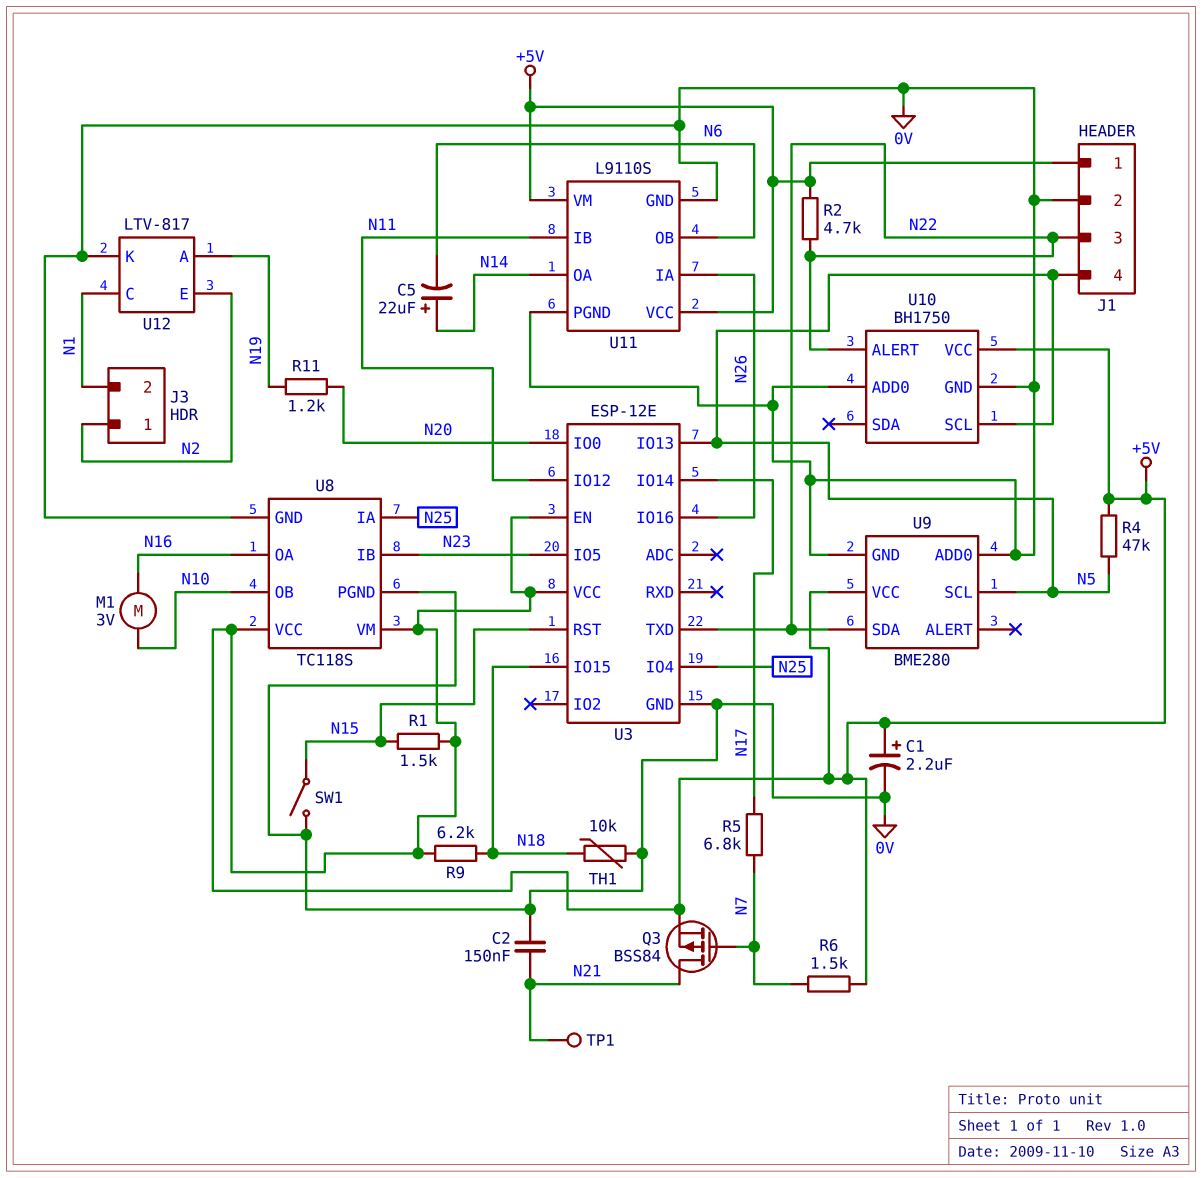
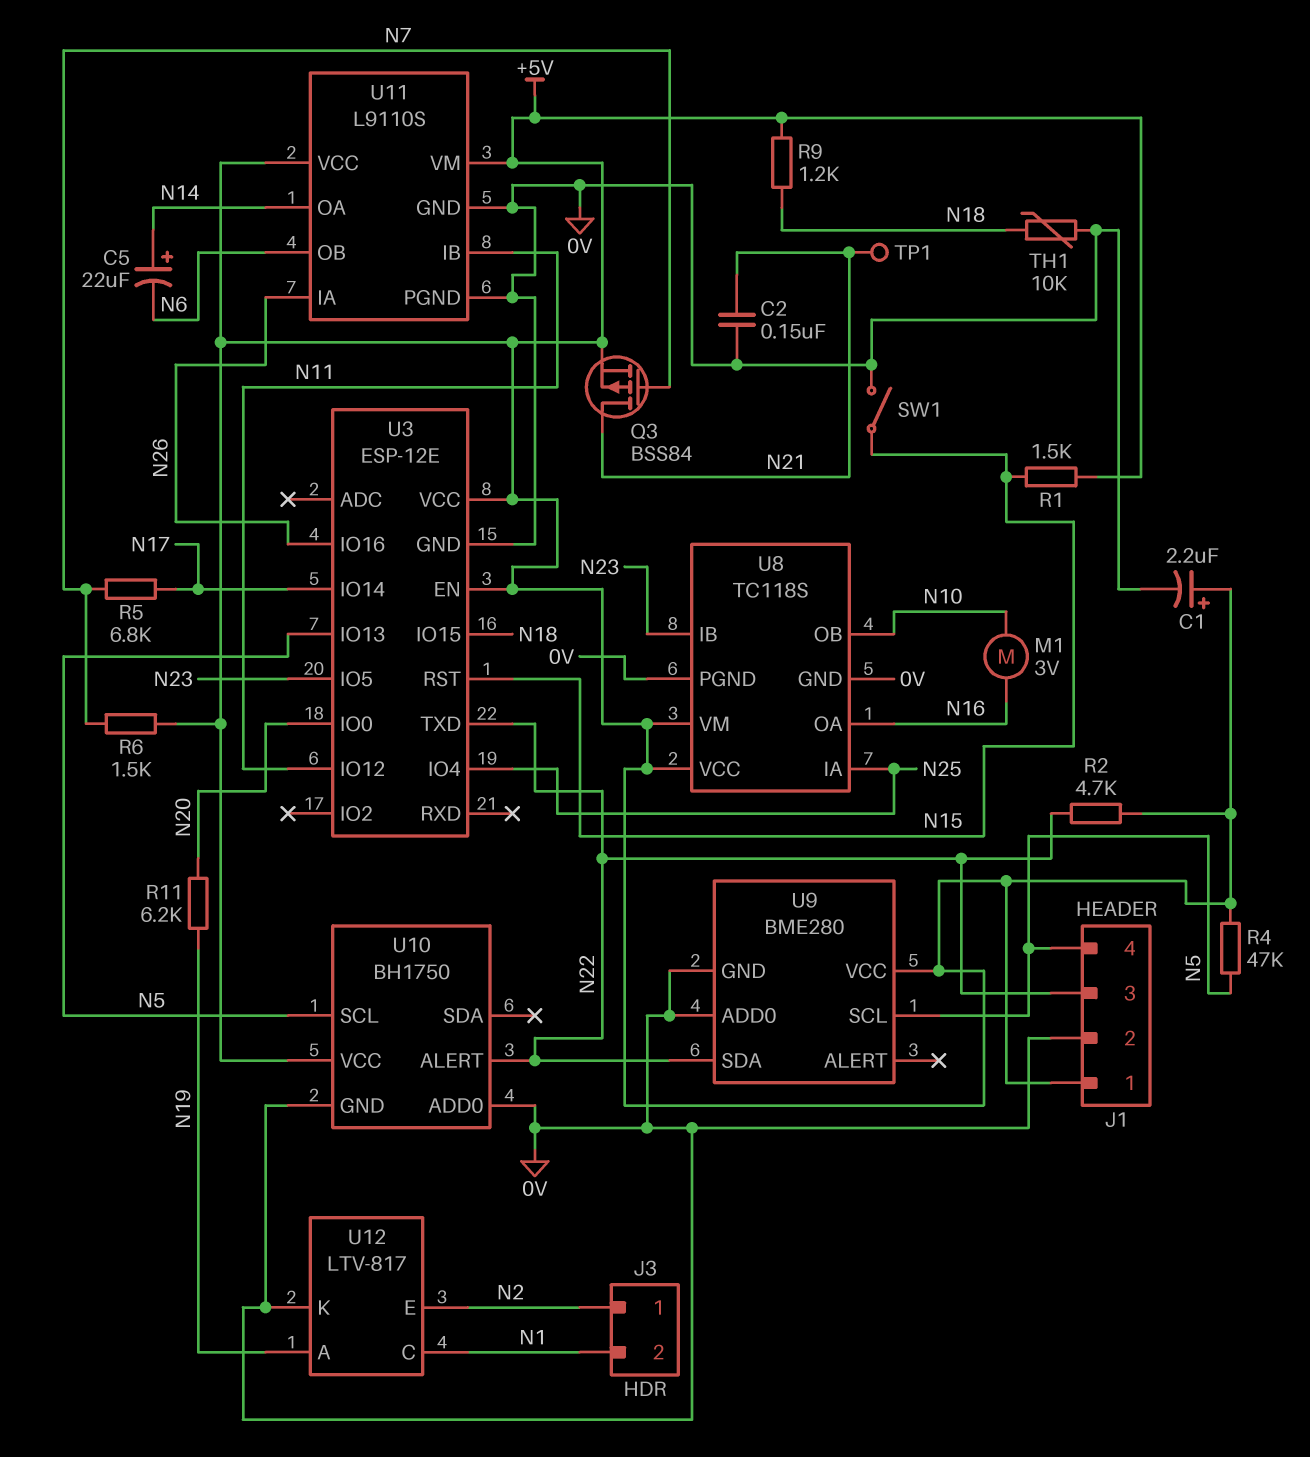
R9: 6.2k (+5V, N18) -> 1.2k (+5V, N18)
R11: 1.2k (N19, N20) -> 6.2k (N19, N20)

